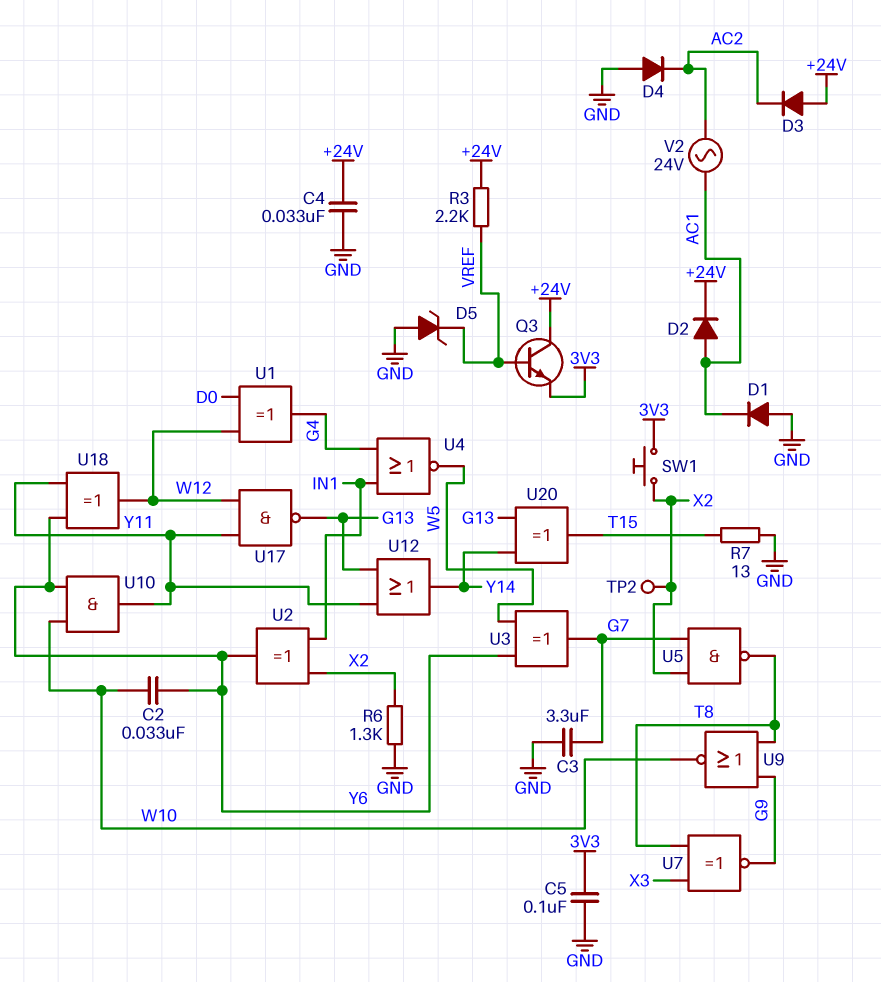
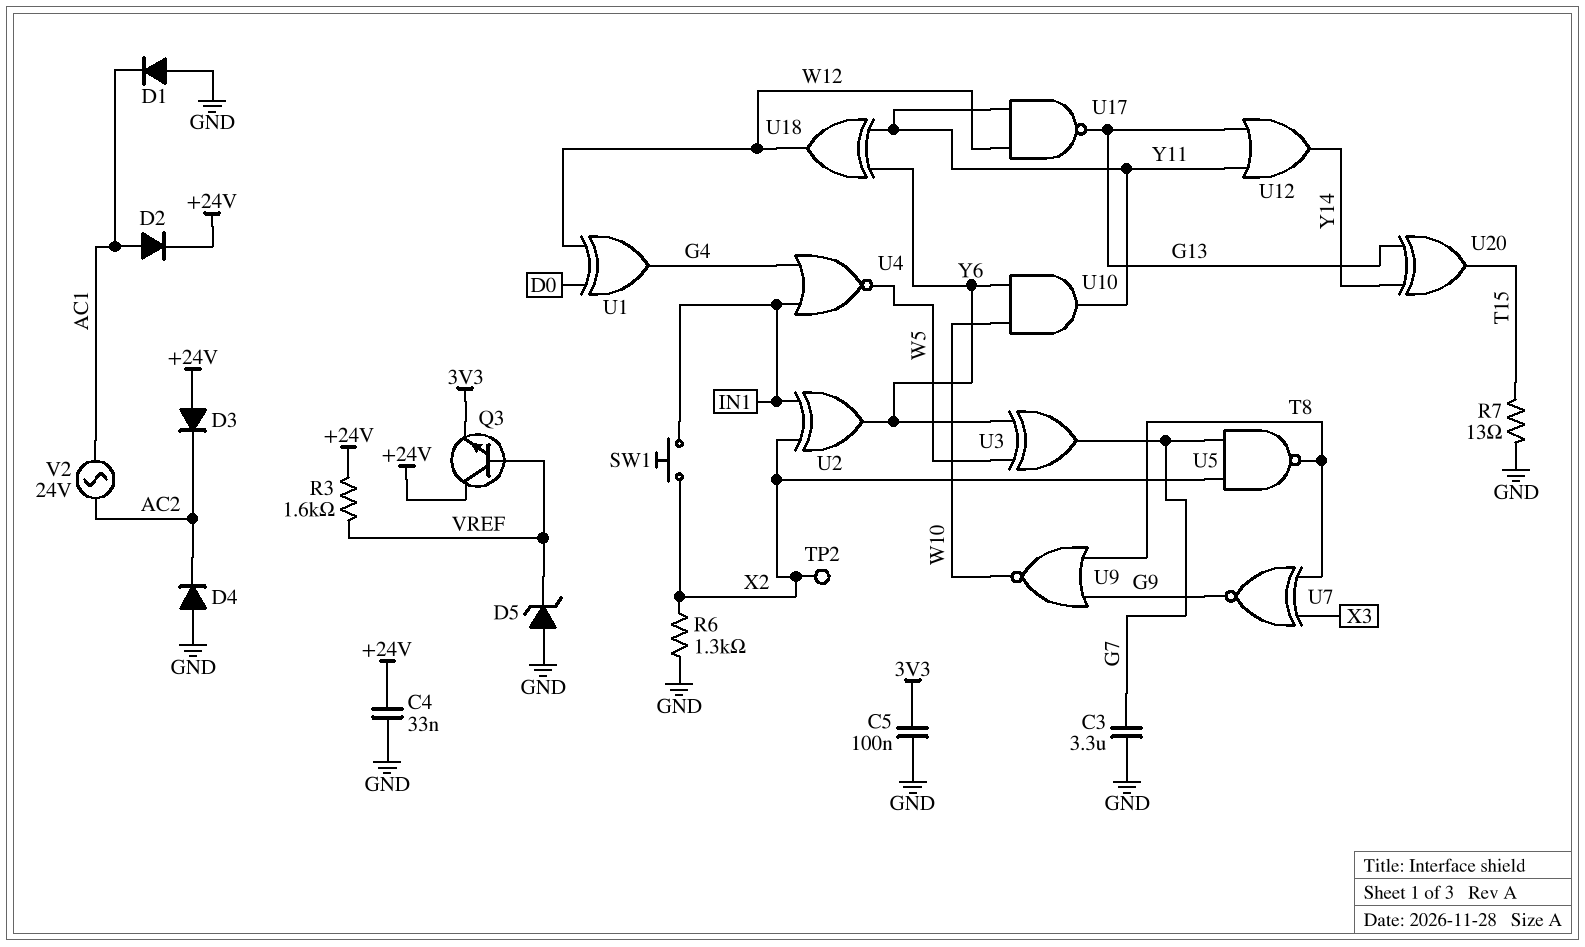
C2: 33nF (W10, Y6) -> none
R3: 2.2k (+24V, VREF) -> 1.6k (+24V, VREF)
SW1: button (3V3, X2) -> button (IN1, X2)

